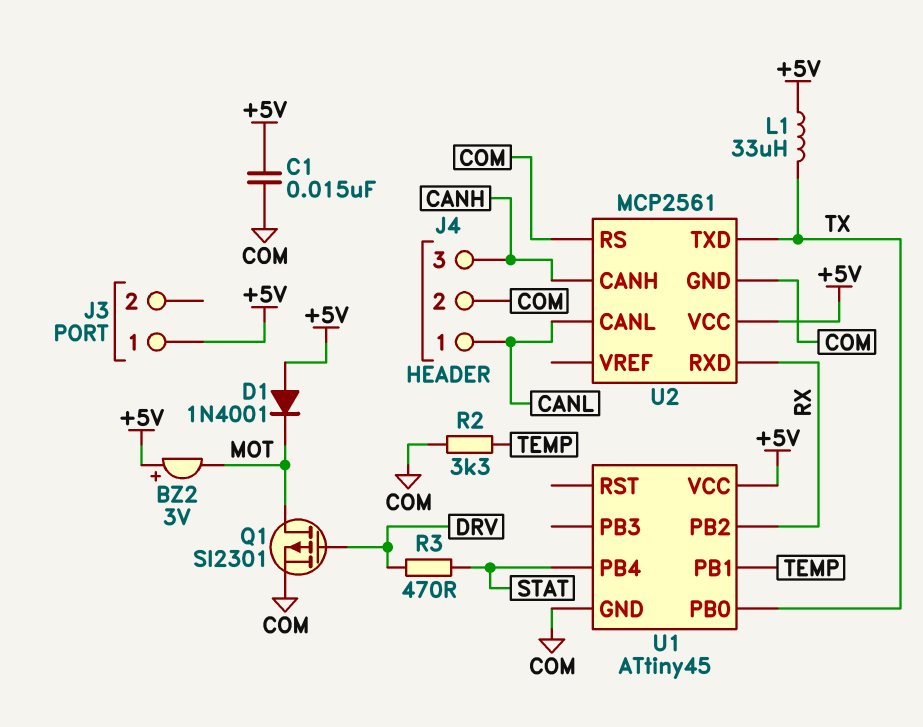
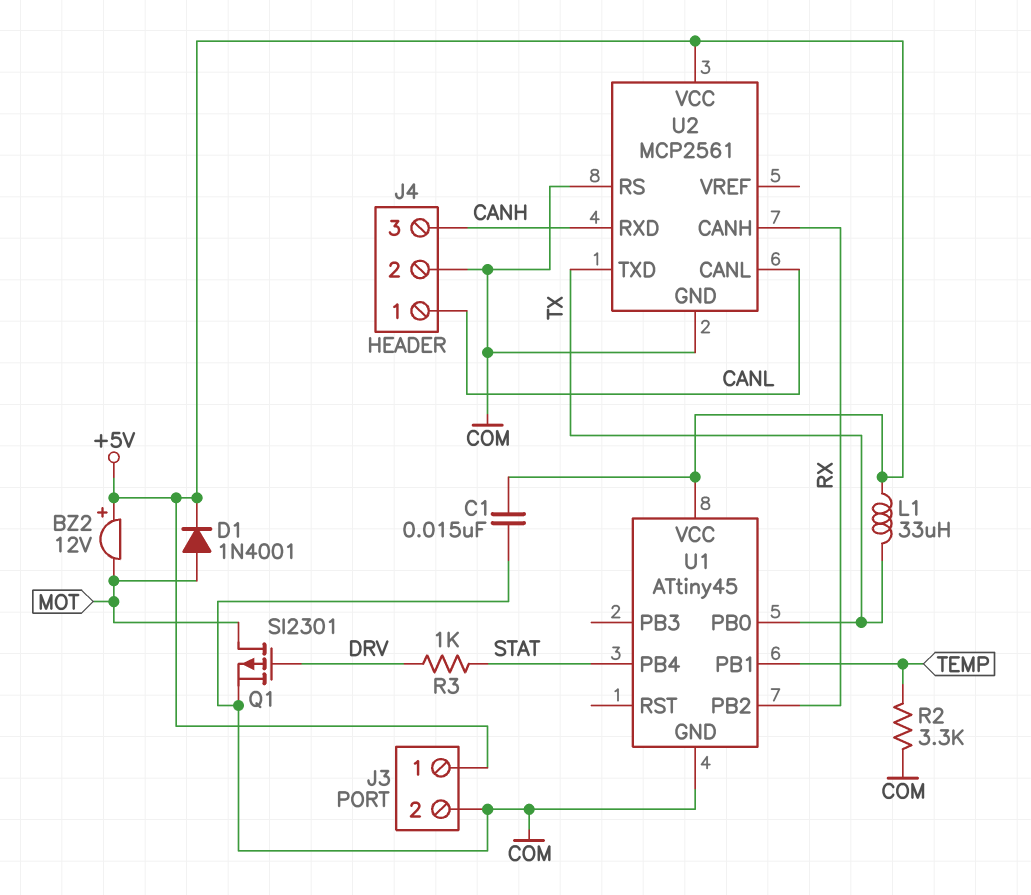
BZ2: buzzer 3V (plus +5V, minus MOT) -> buzzer 12V (plus +5V, minus MOT)
D1: diode 1N4001 (A +5V, K MOT) -> diode 1N4001 (A MOT, K +5V)
J3 pin 2: none -> COM
R3: 470 (DRV, STAT) -> 1k (DRV, STAT)
U2 pin CANH: CANH -> RX
U2 pin RXD: RX -> CANH

